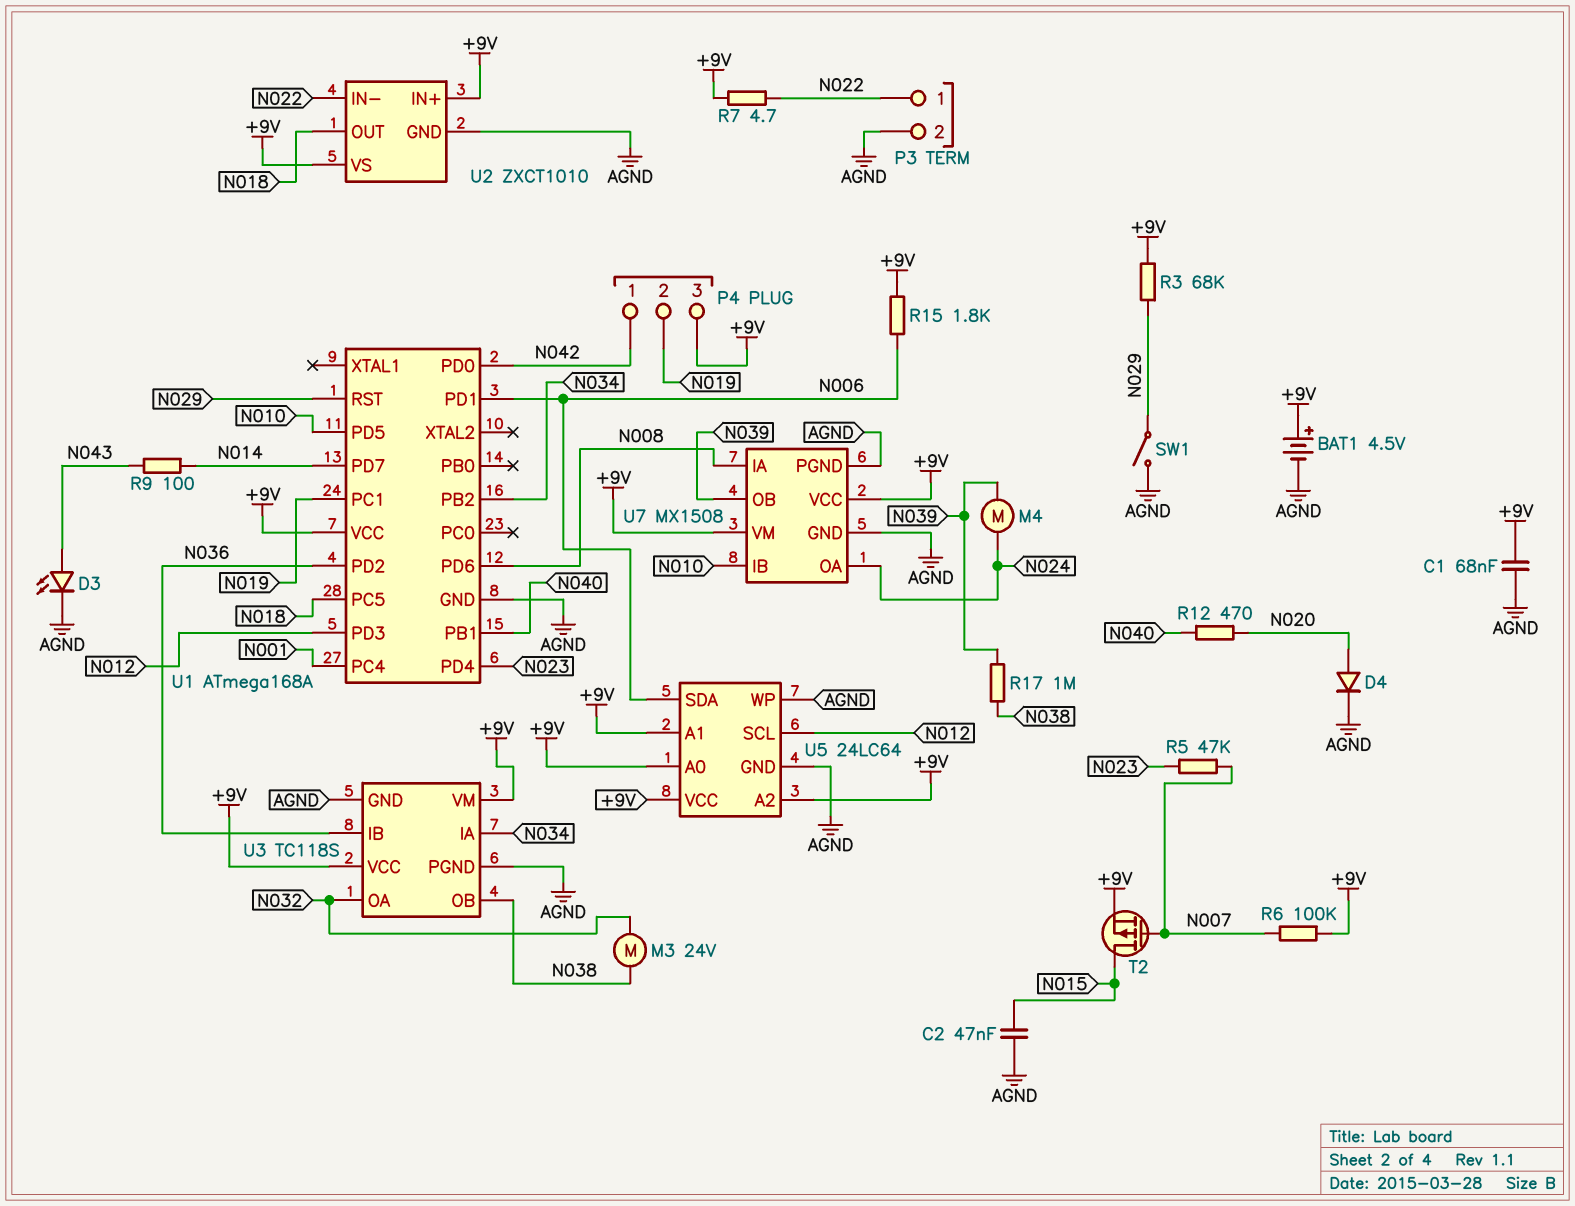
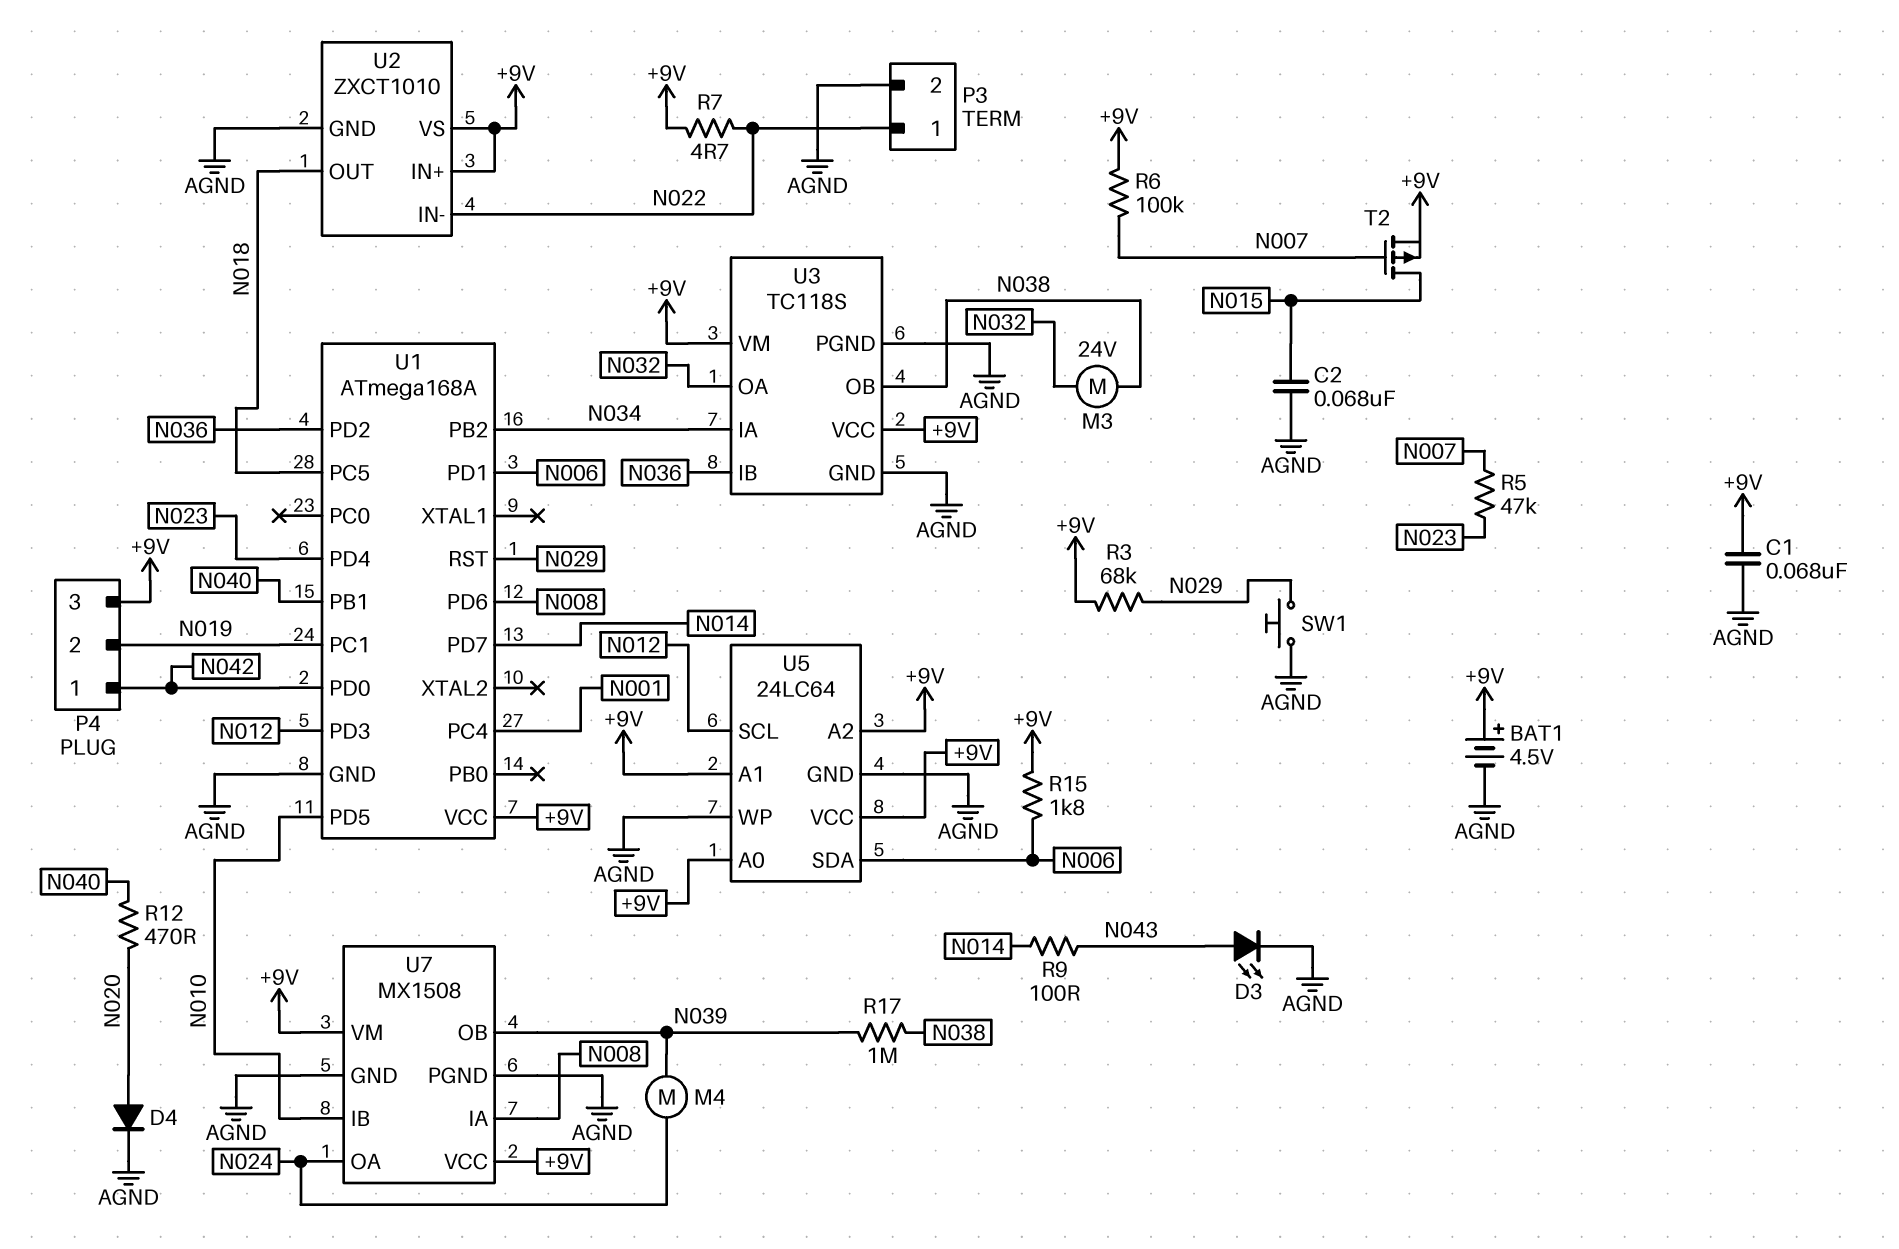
C2: 47nF (AGND, N015) -> 68nF (AGND, N015)
SW1: switch (AGND, N029) -> button (AGND, N029)

